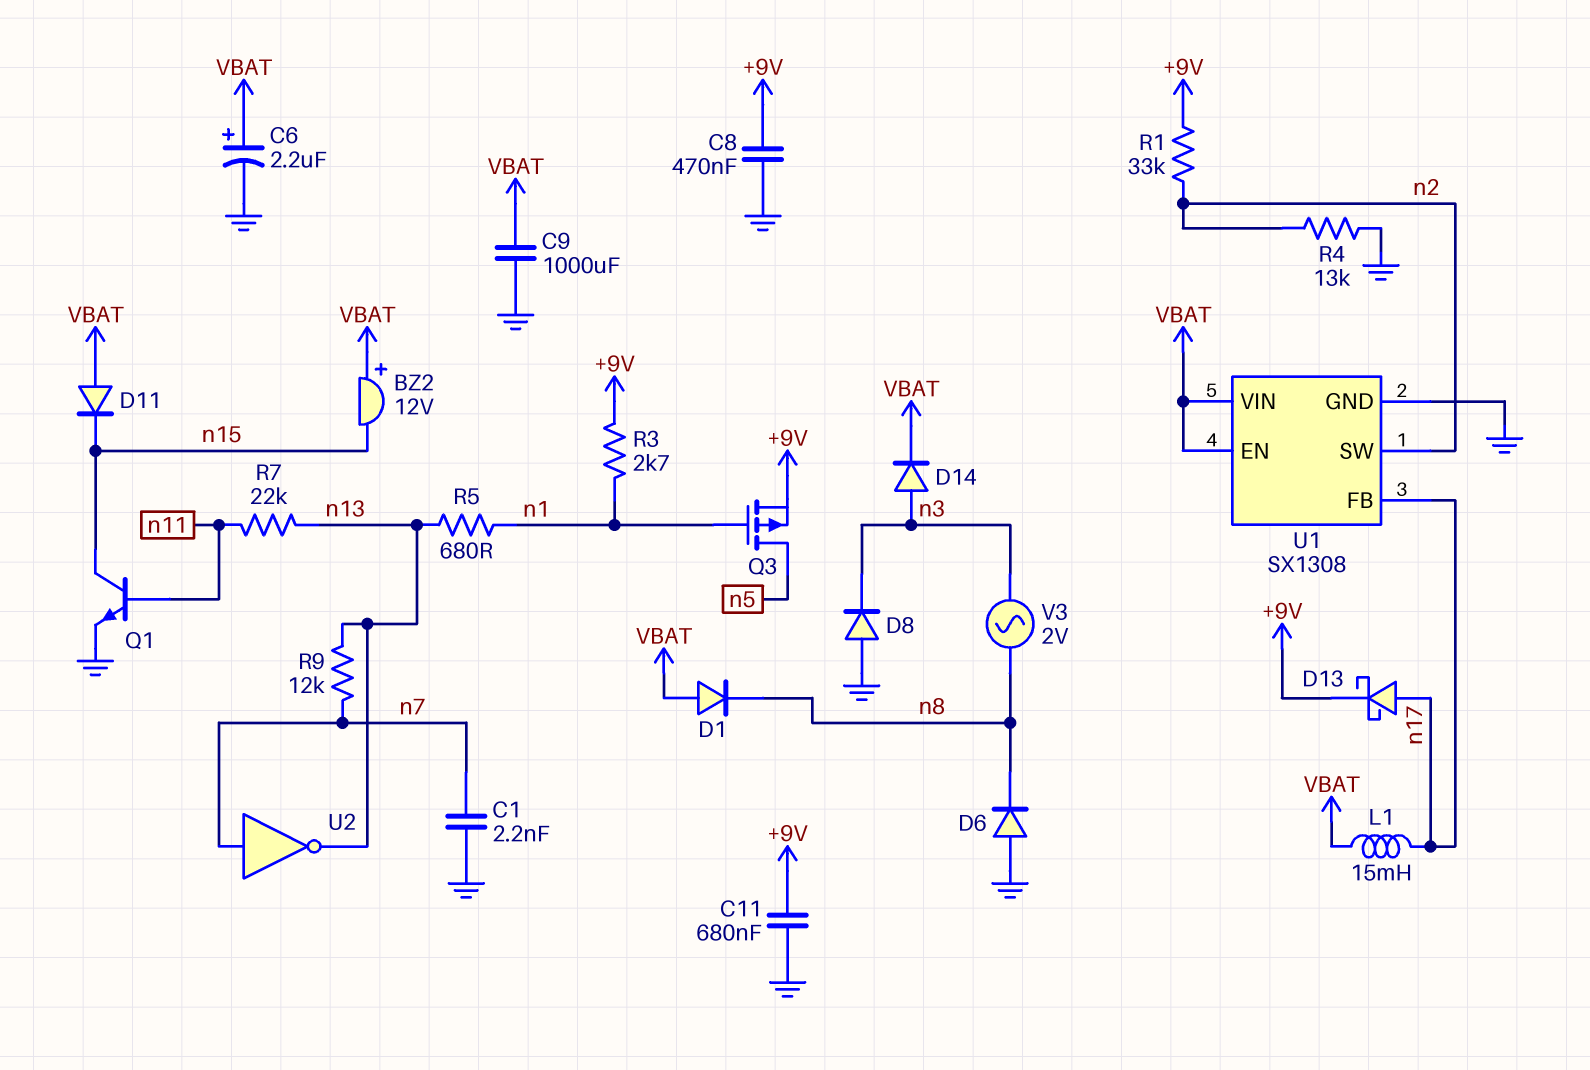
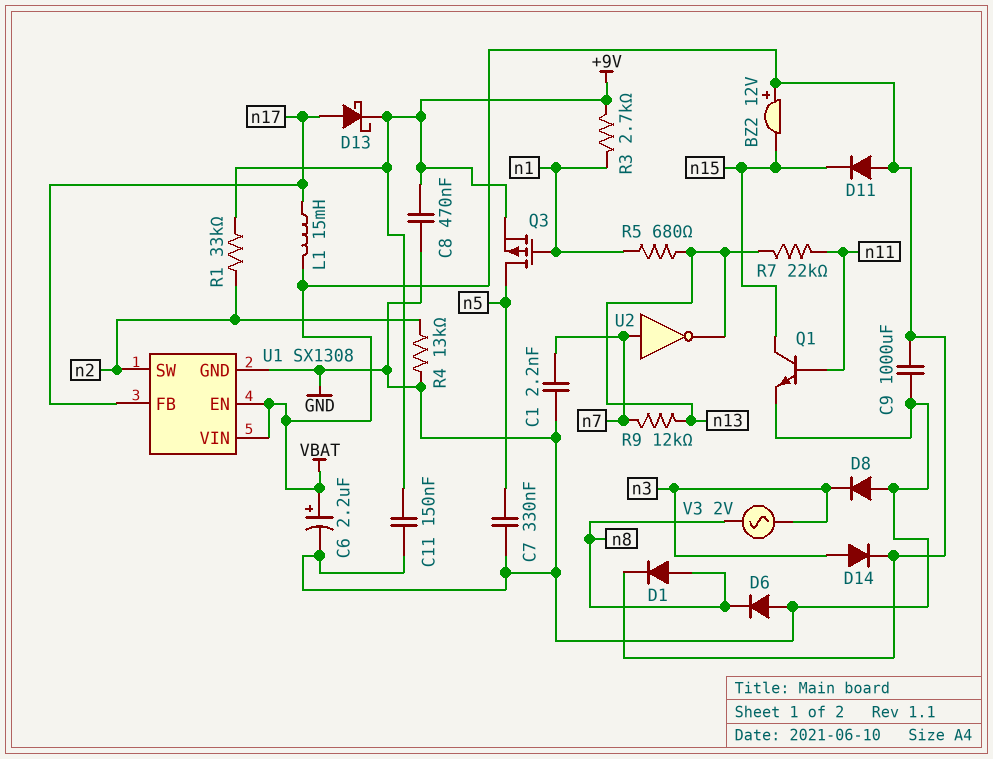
C7: none -> 330nF (GND, n5)
C11: 680nF (+9V, GND) -> 150nF (+9V, GND)
D1: diode (A VBAT, K n8) -> diode (A n8, K VBAT)

